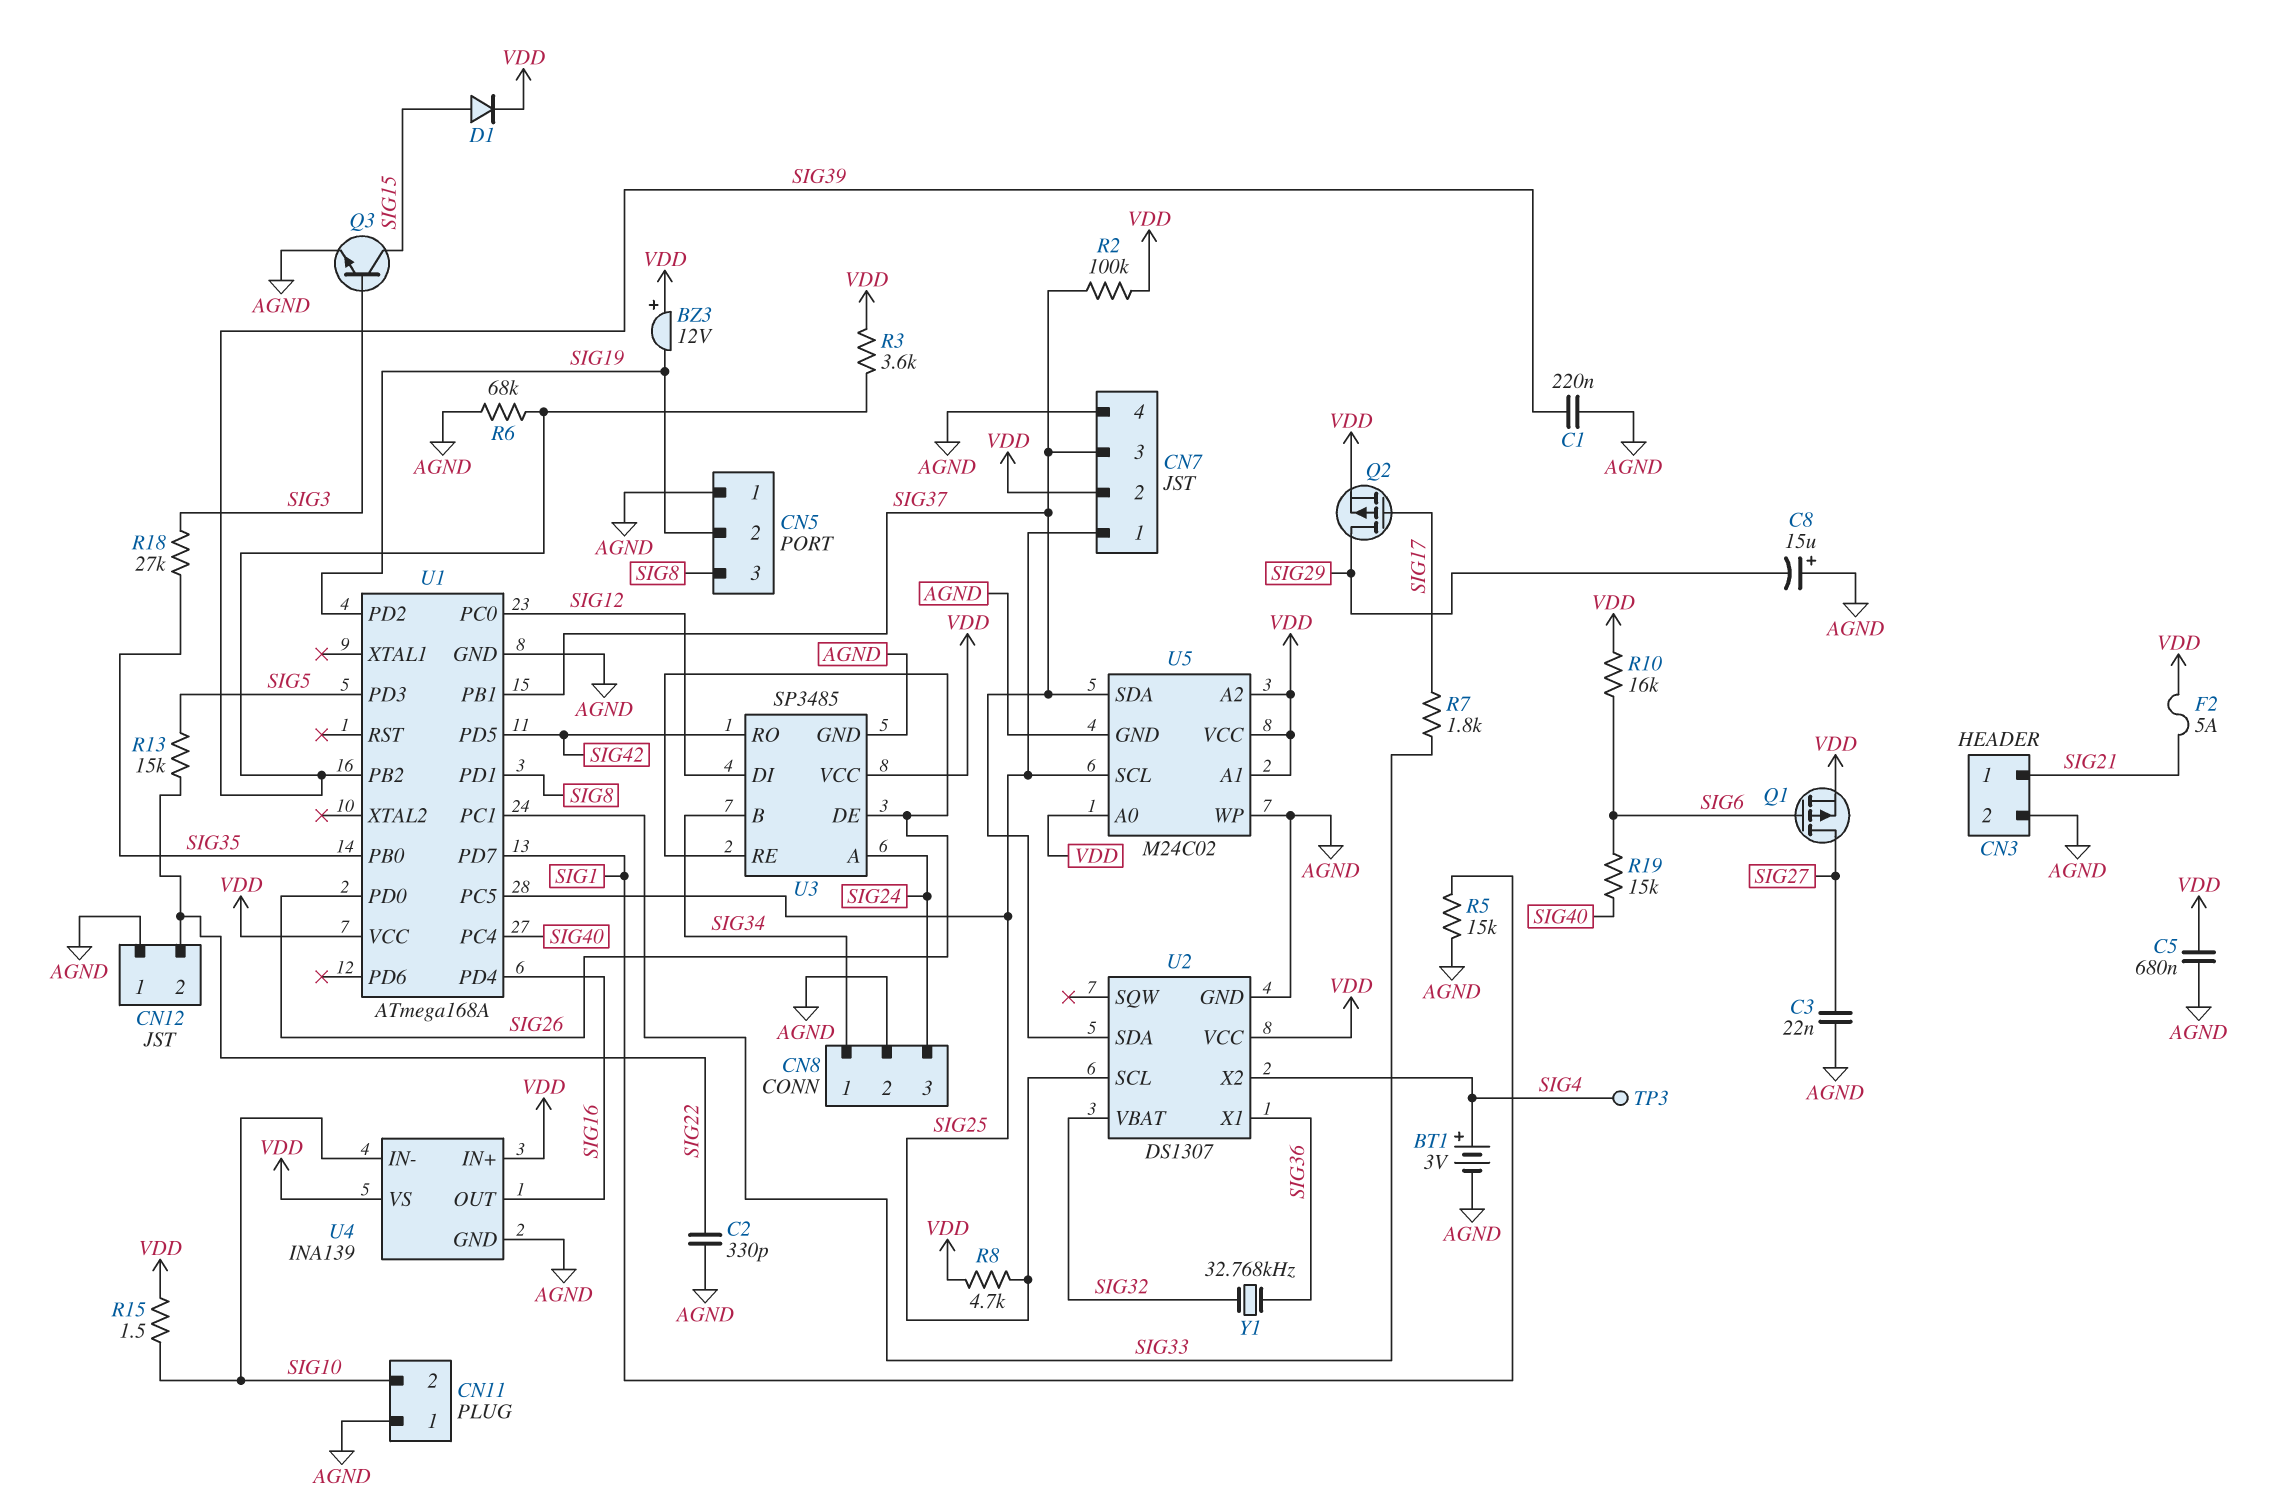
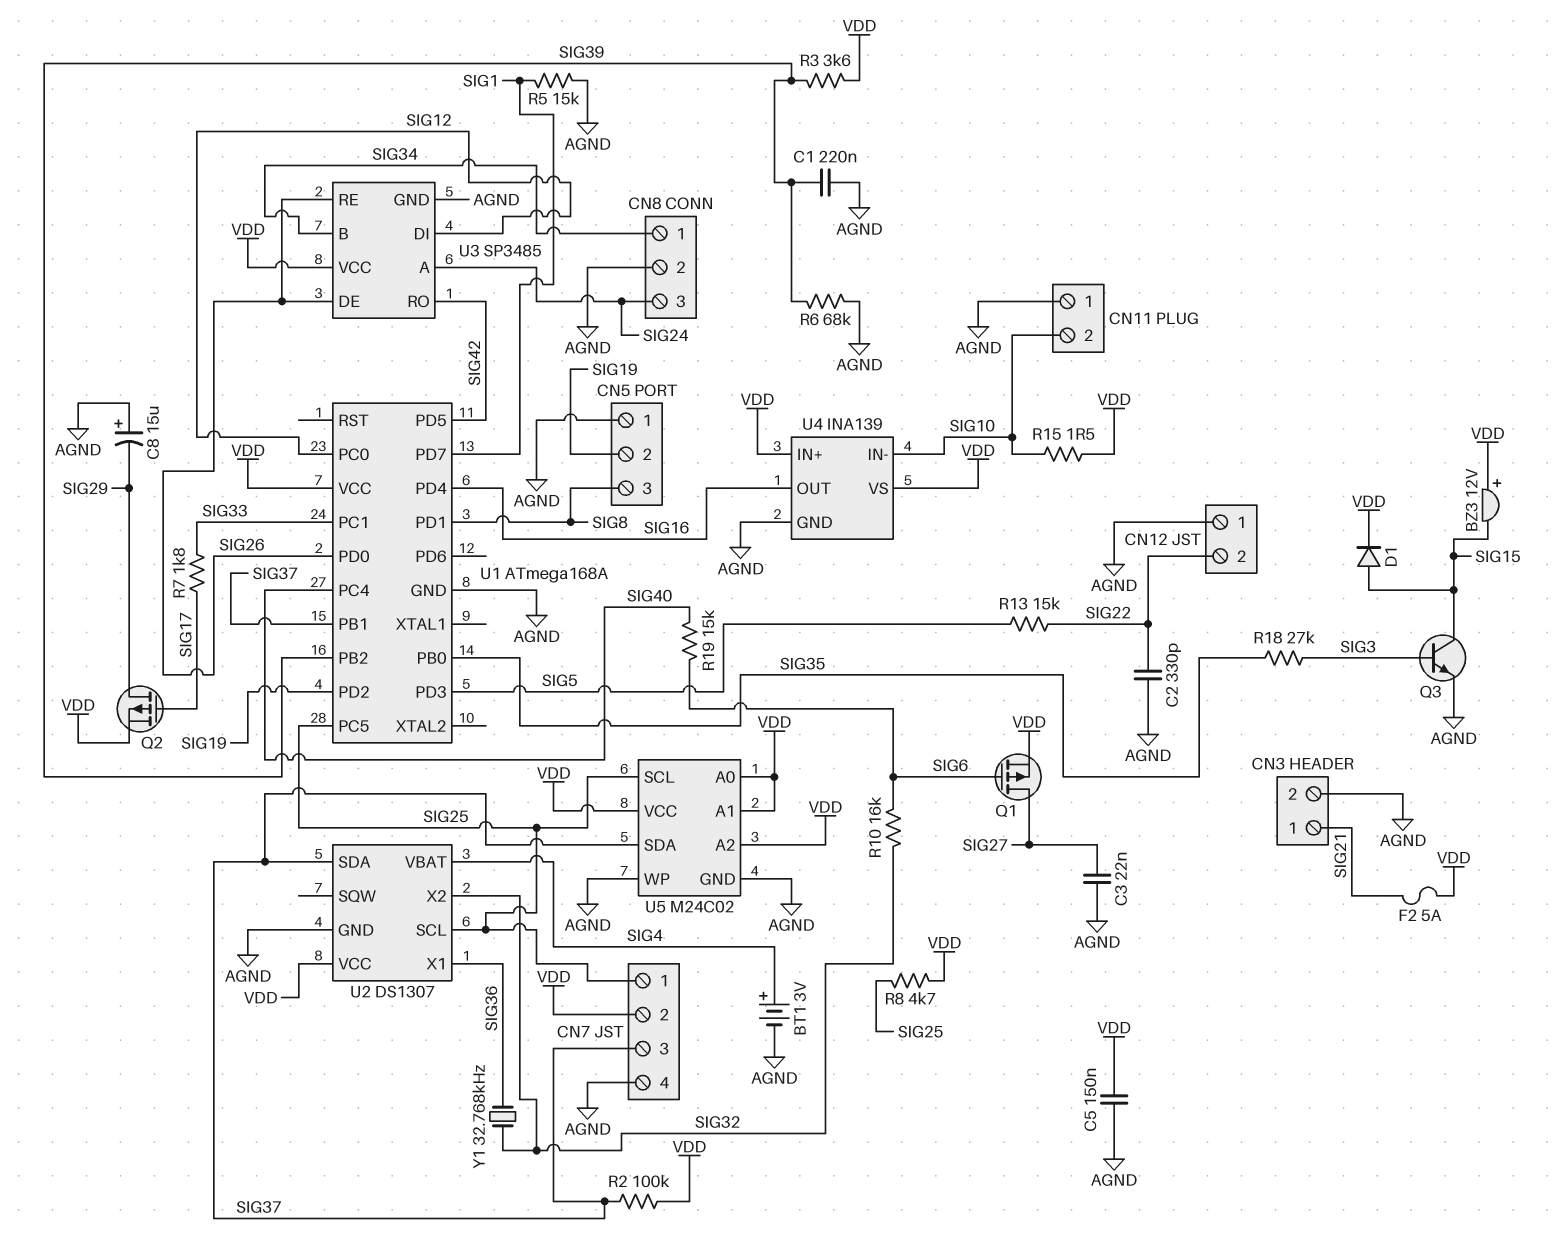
BZ3: buzzer 12V (plus VDD, minus SIG19) -> buzzer 12V (plus VDD, minus SIG15)
C5: 680nF (AGND, VDD) -> 150nF (AGND, VDD)
R10: 16k (SIG6, VDD) -> 16k (SIG6, SIG32)
TP3: test point (SIG4) -> none
U2 pin VBAT: SIG32 -> SIG4
U2 pin X2: SIG4 -> SIG32

